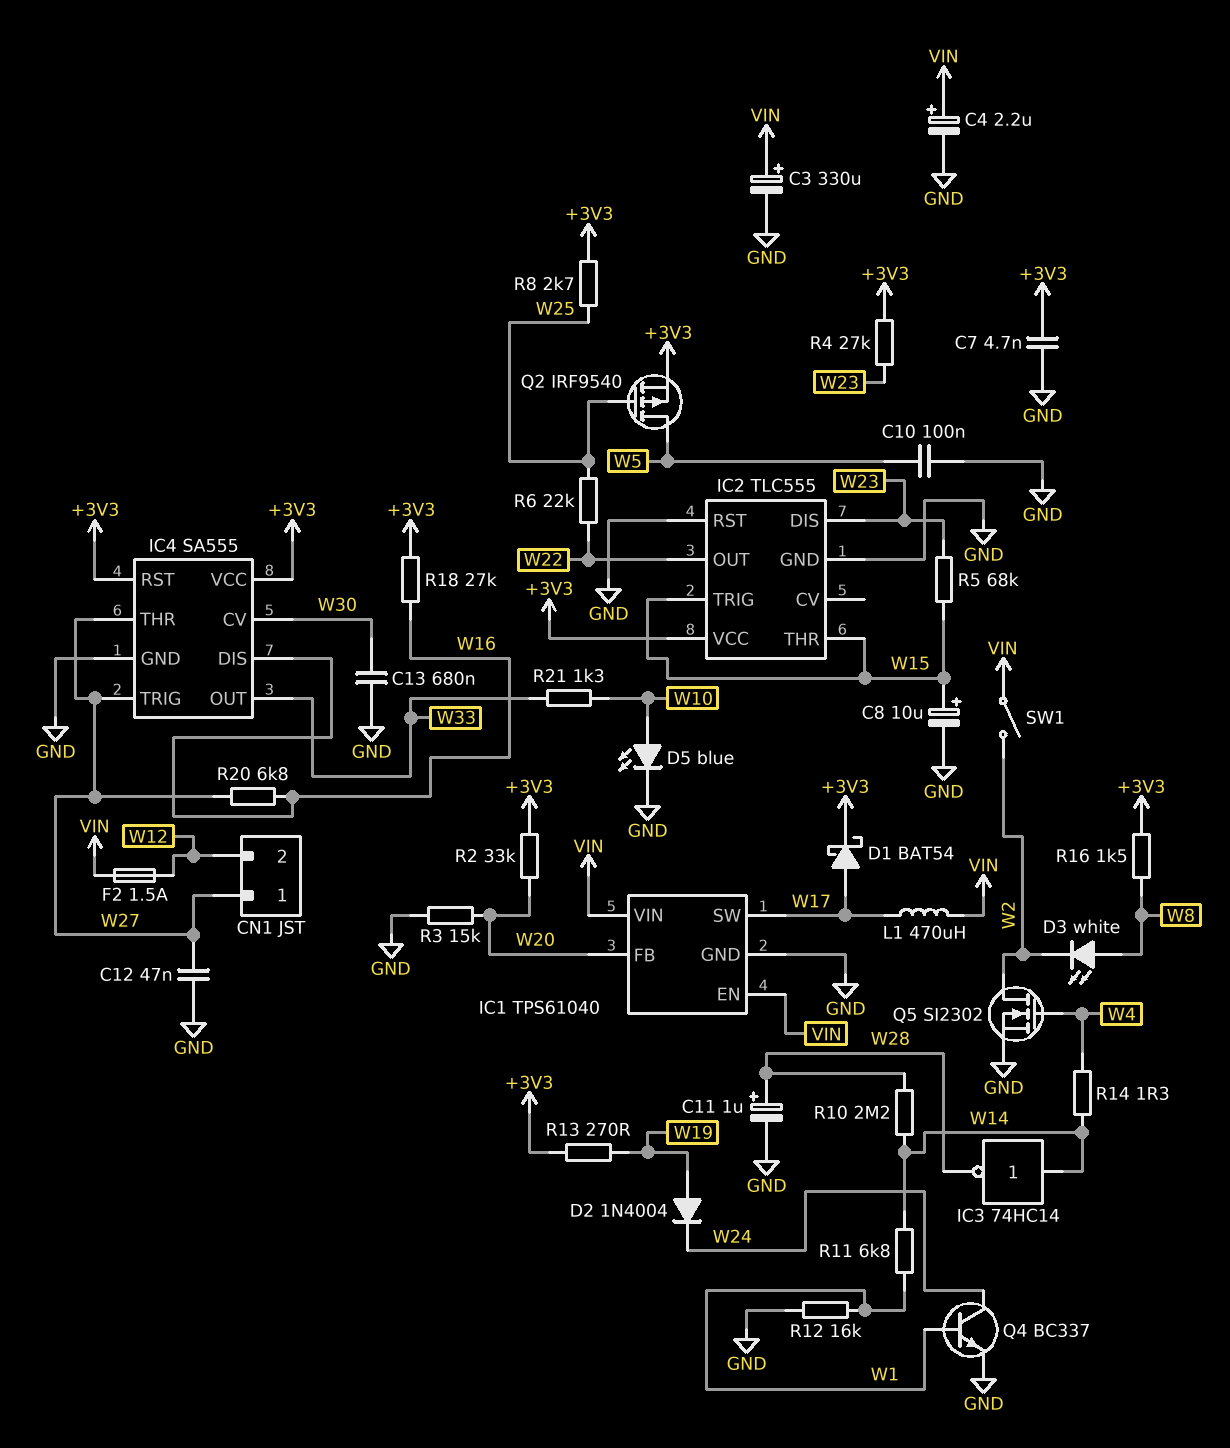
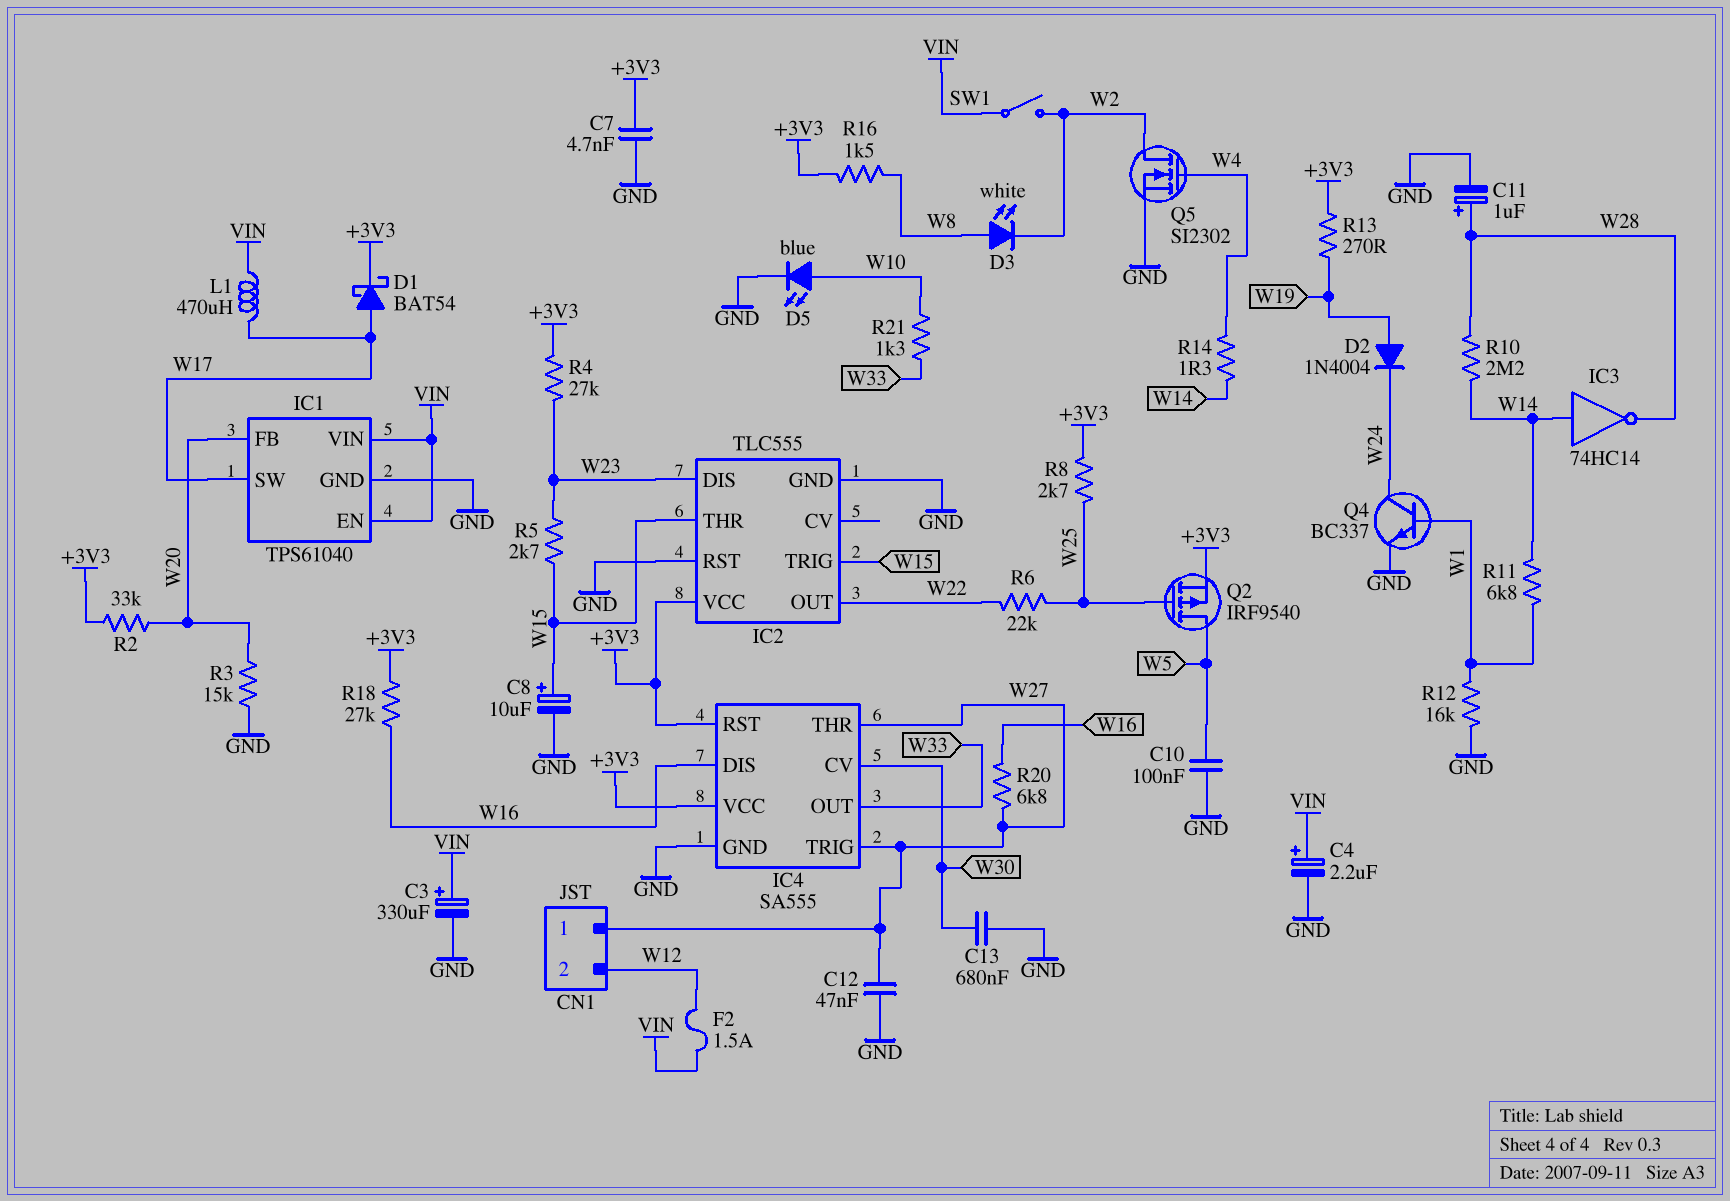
R5: 68k (W15, W23) -> 2.7k (W15, W23)

